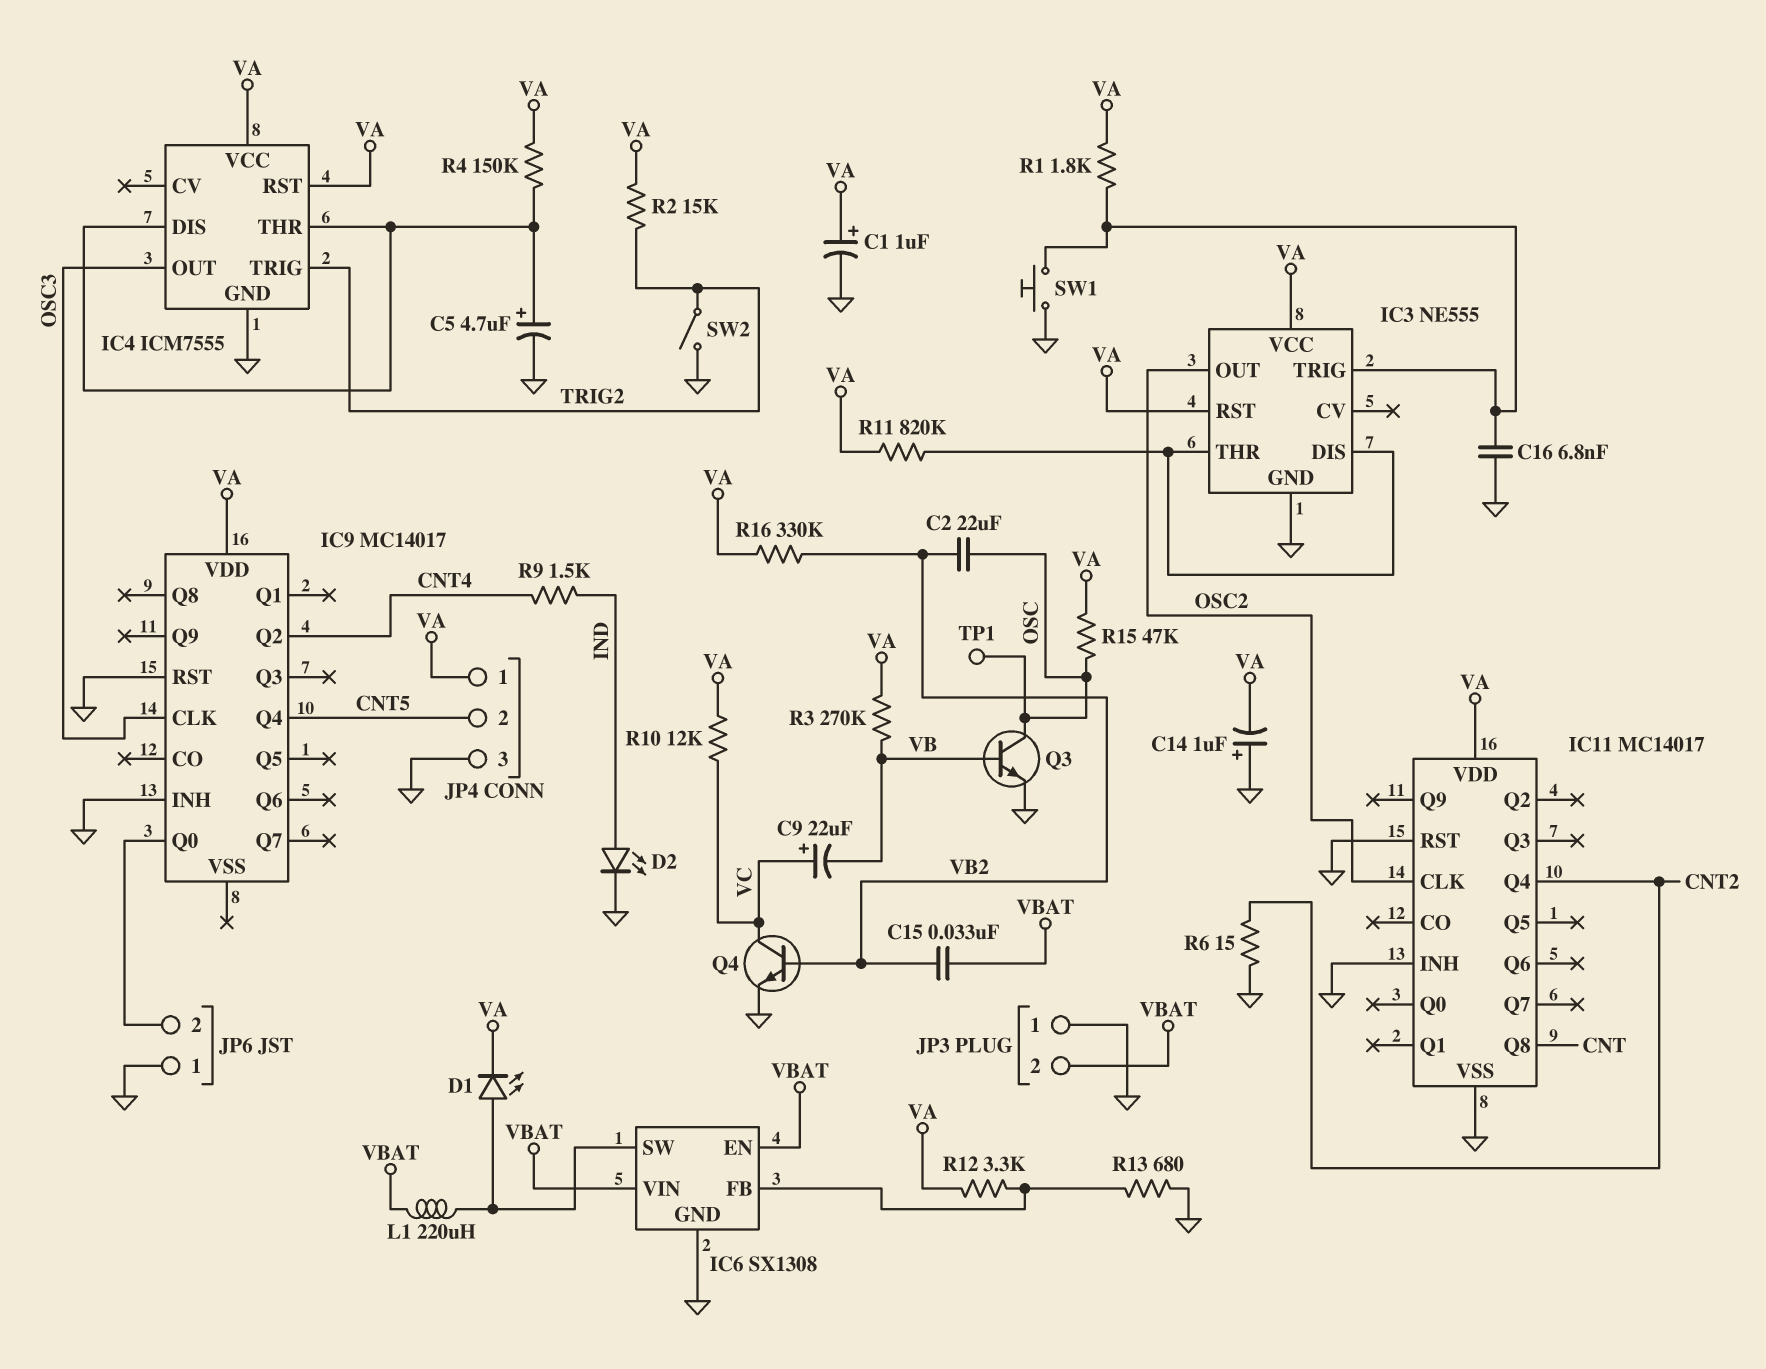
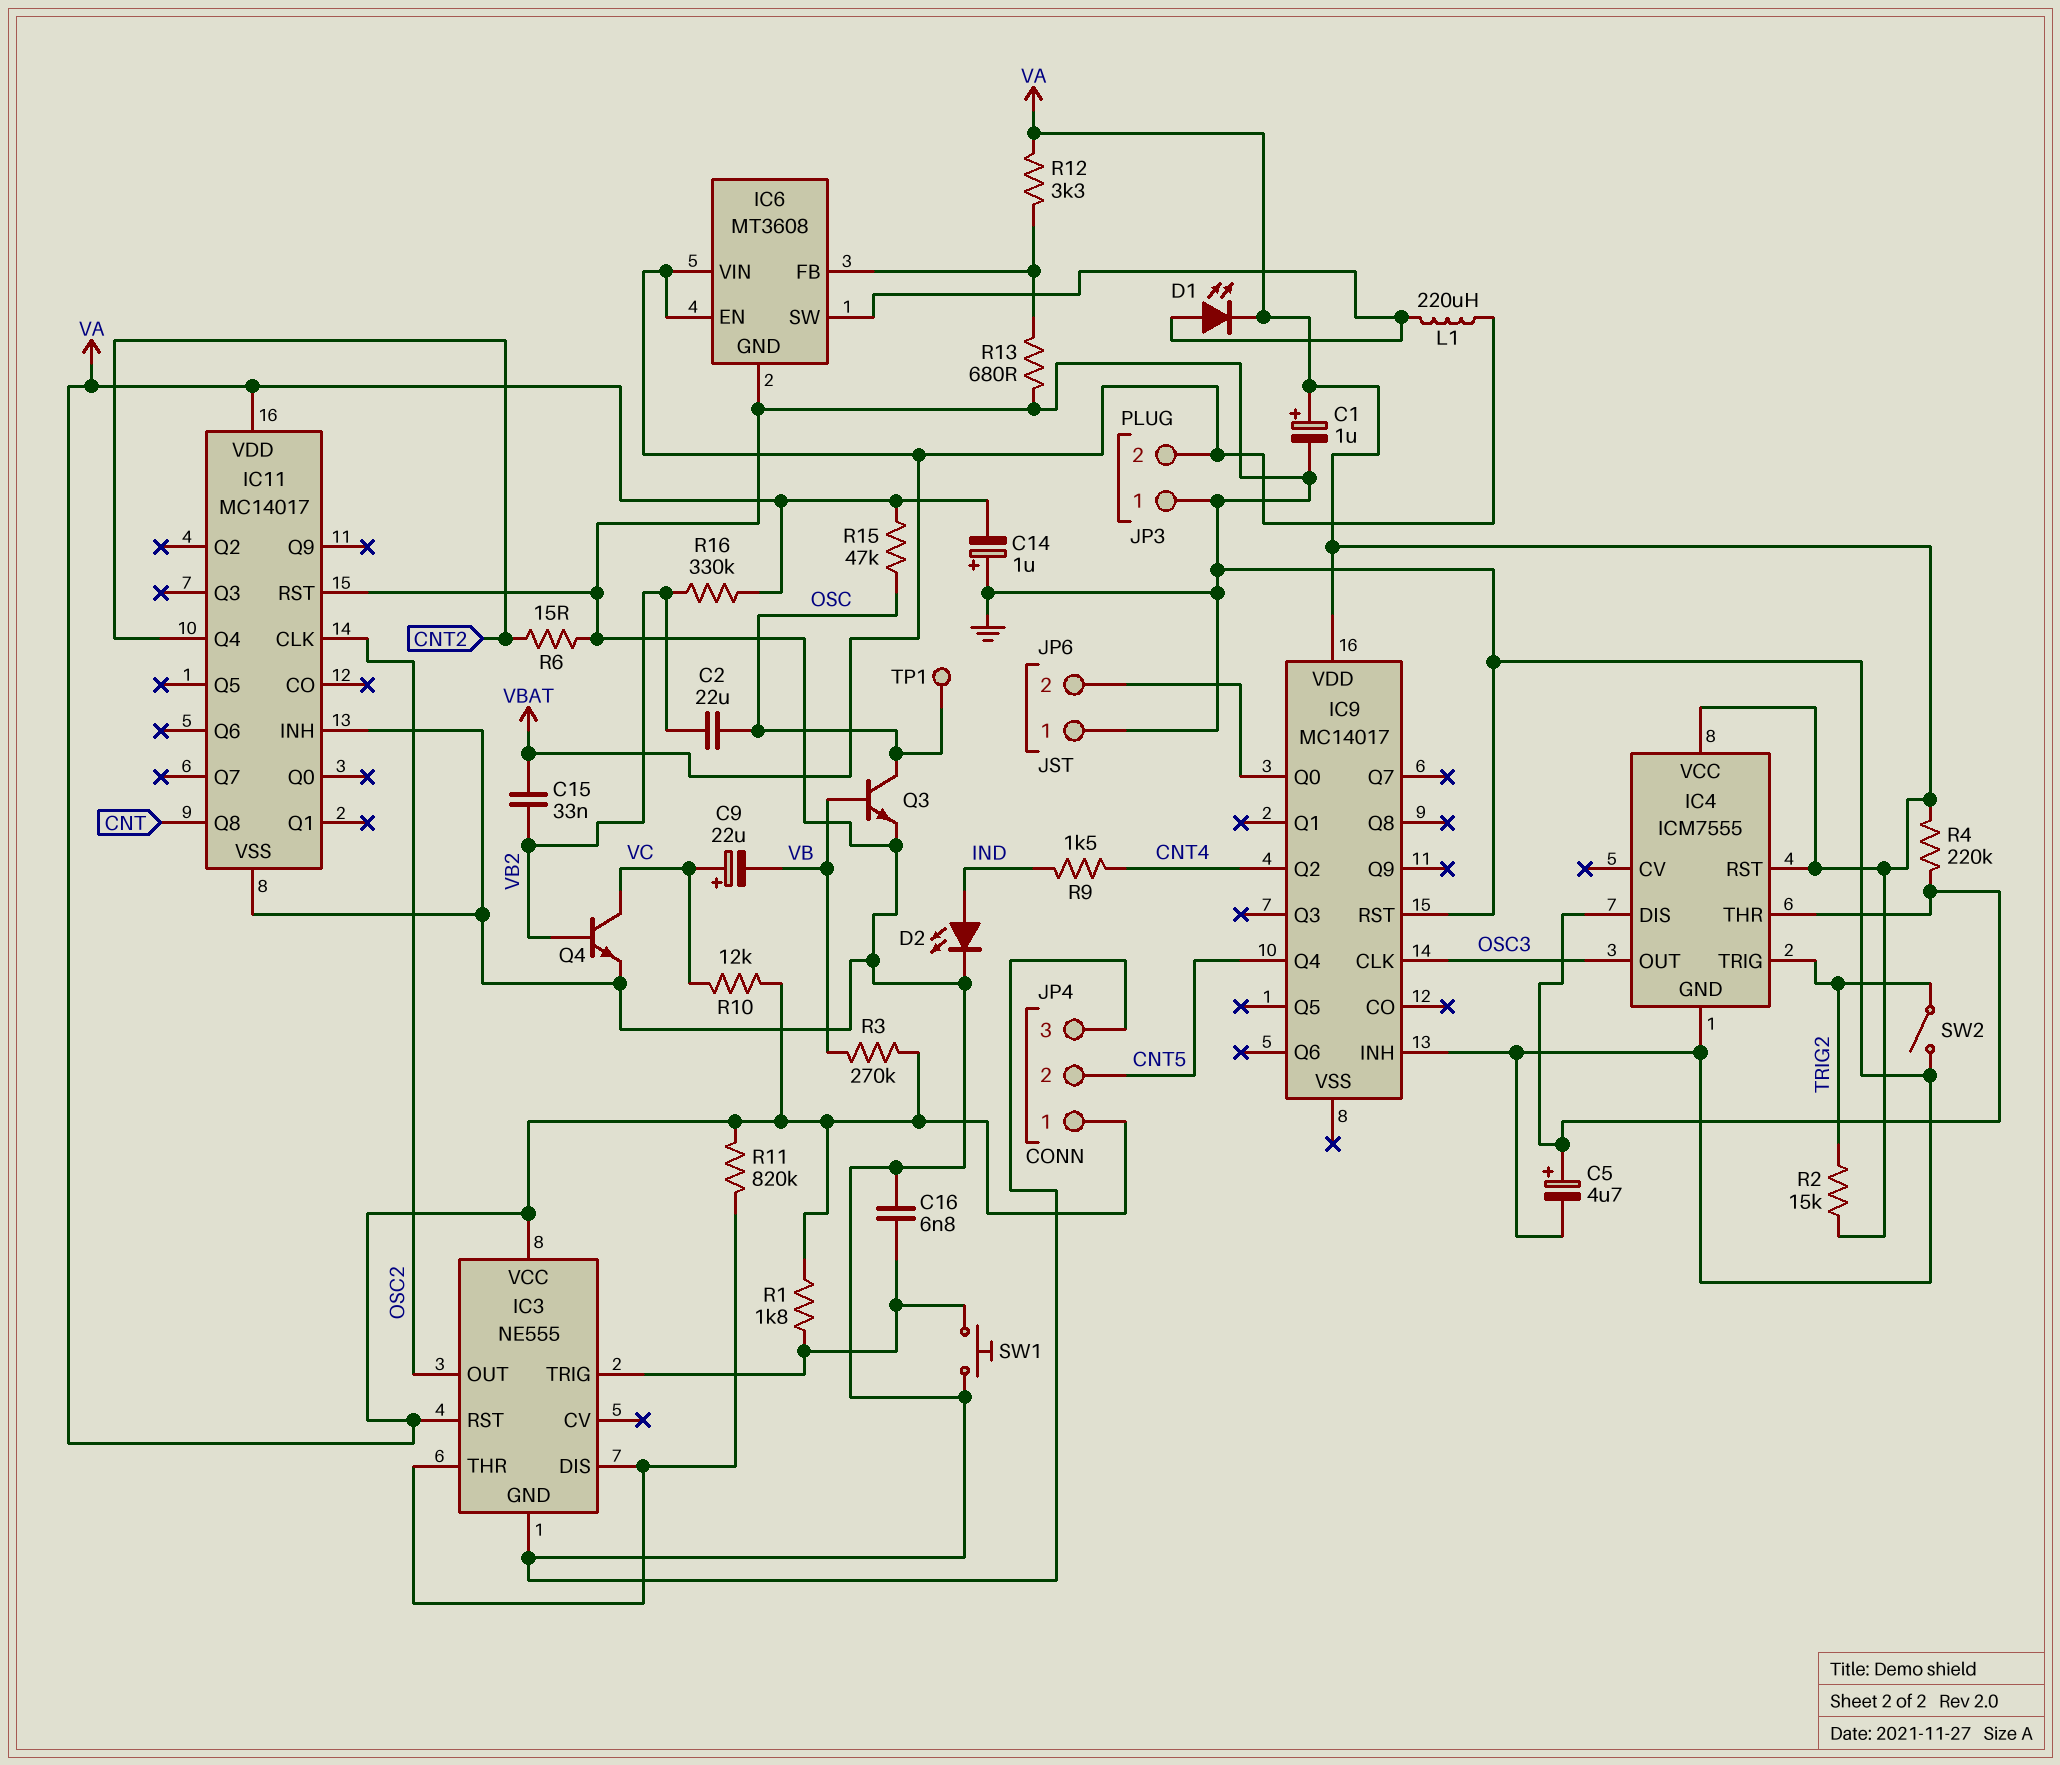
IC6: SX1308 -> MT3608
R4: 150k (IC4/DIS, VA) -> 220k (IC4/DIS, VA)

